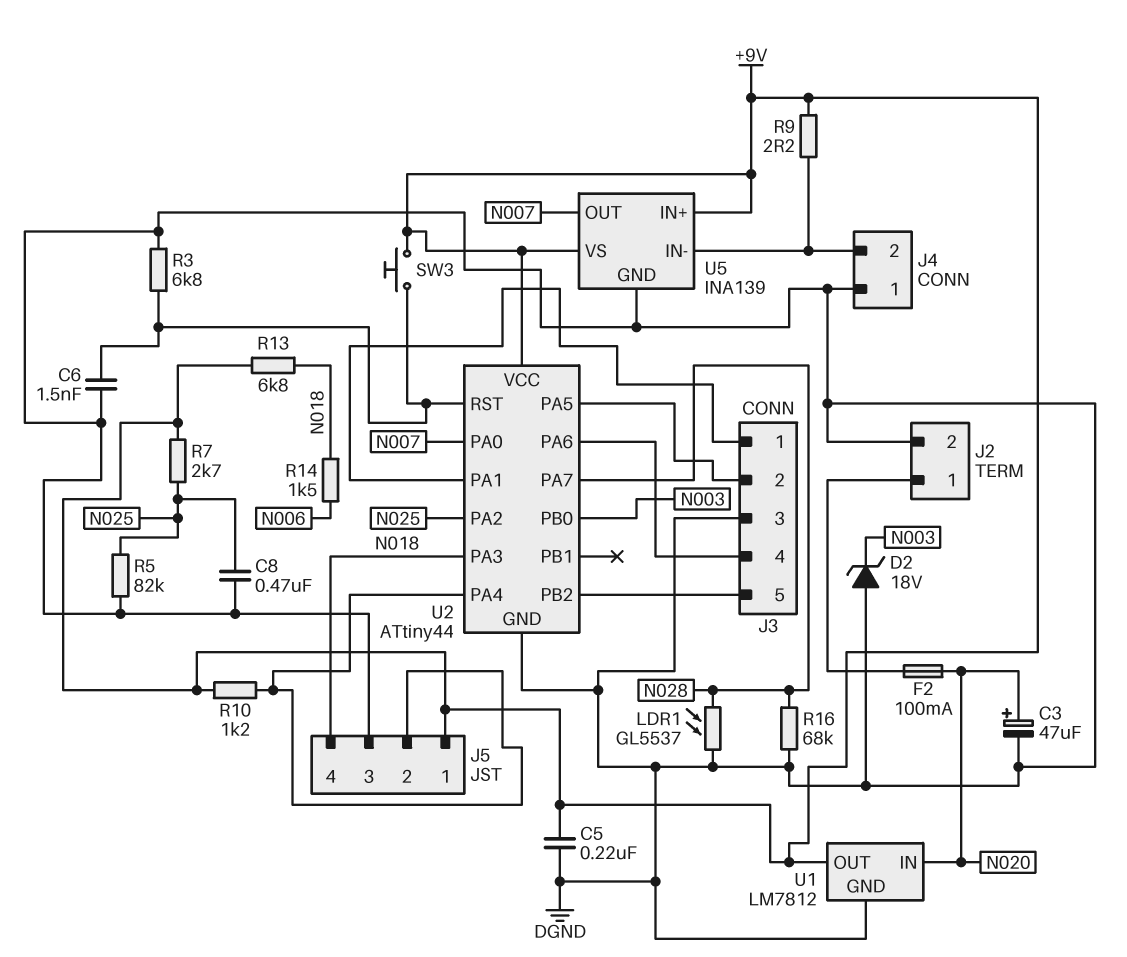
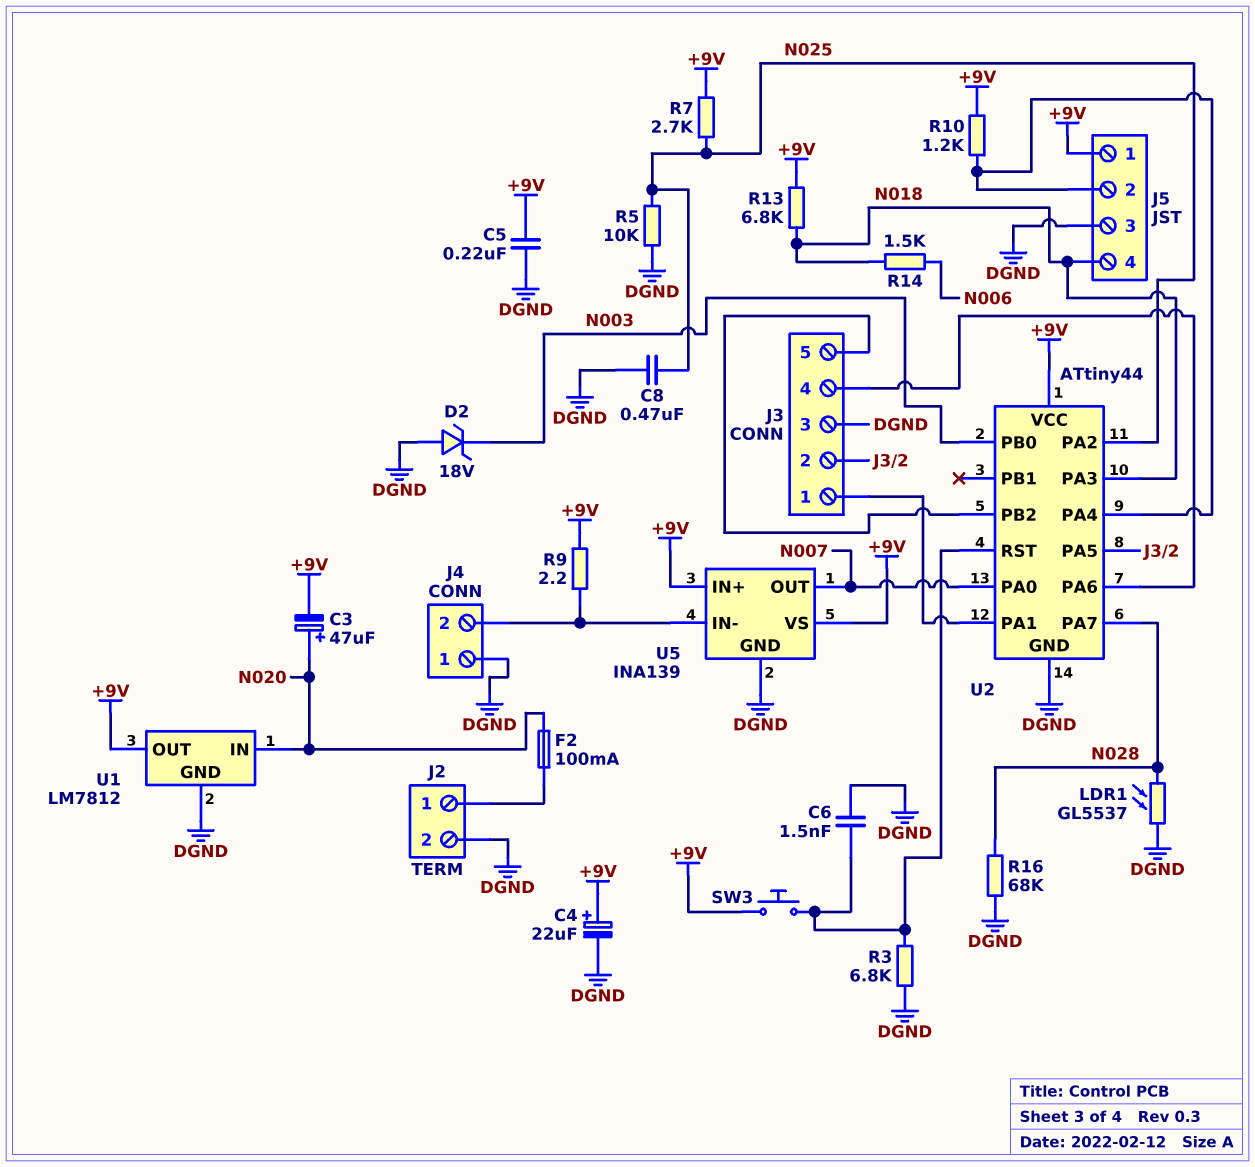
C3: 47uF (plus N020, minus DGND) -> 47uF (plus N020, minus +9V)
C4: none -> 22uF (plus +9V, minus DGND)
R5: 82k (DGND, N025) -> 10k (DGND, N025)

